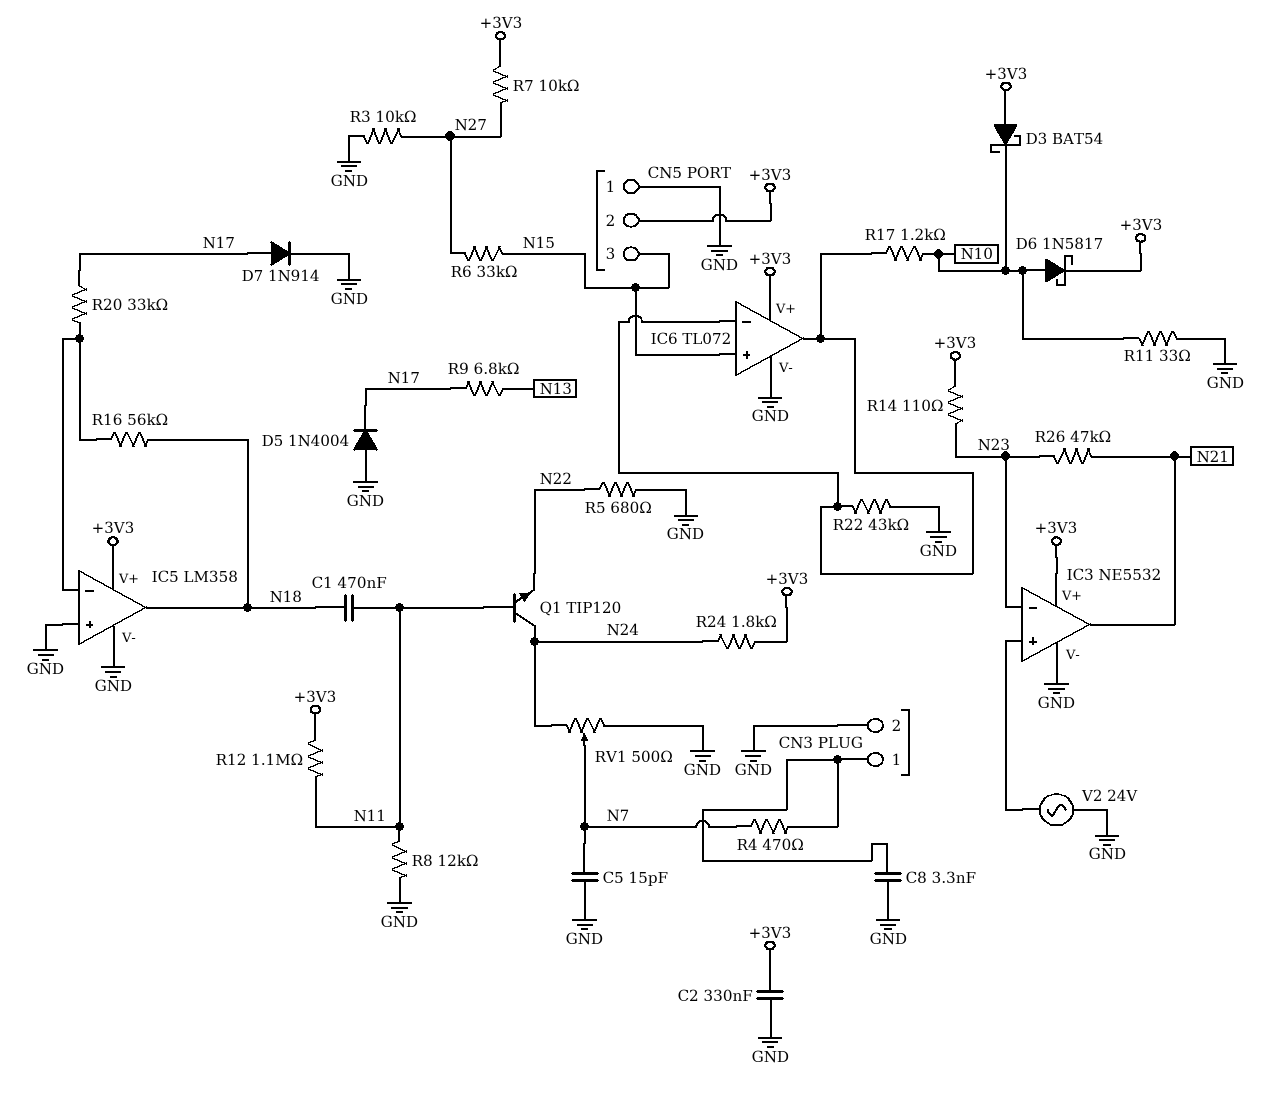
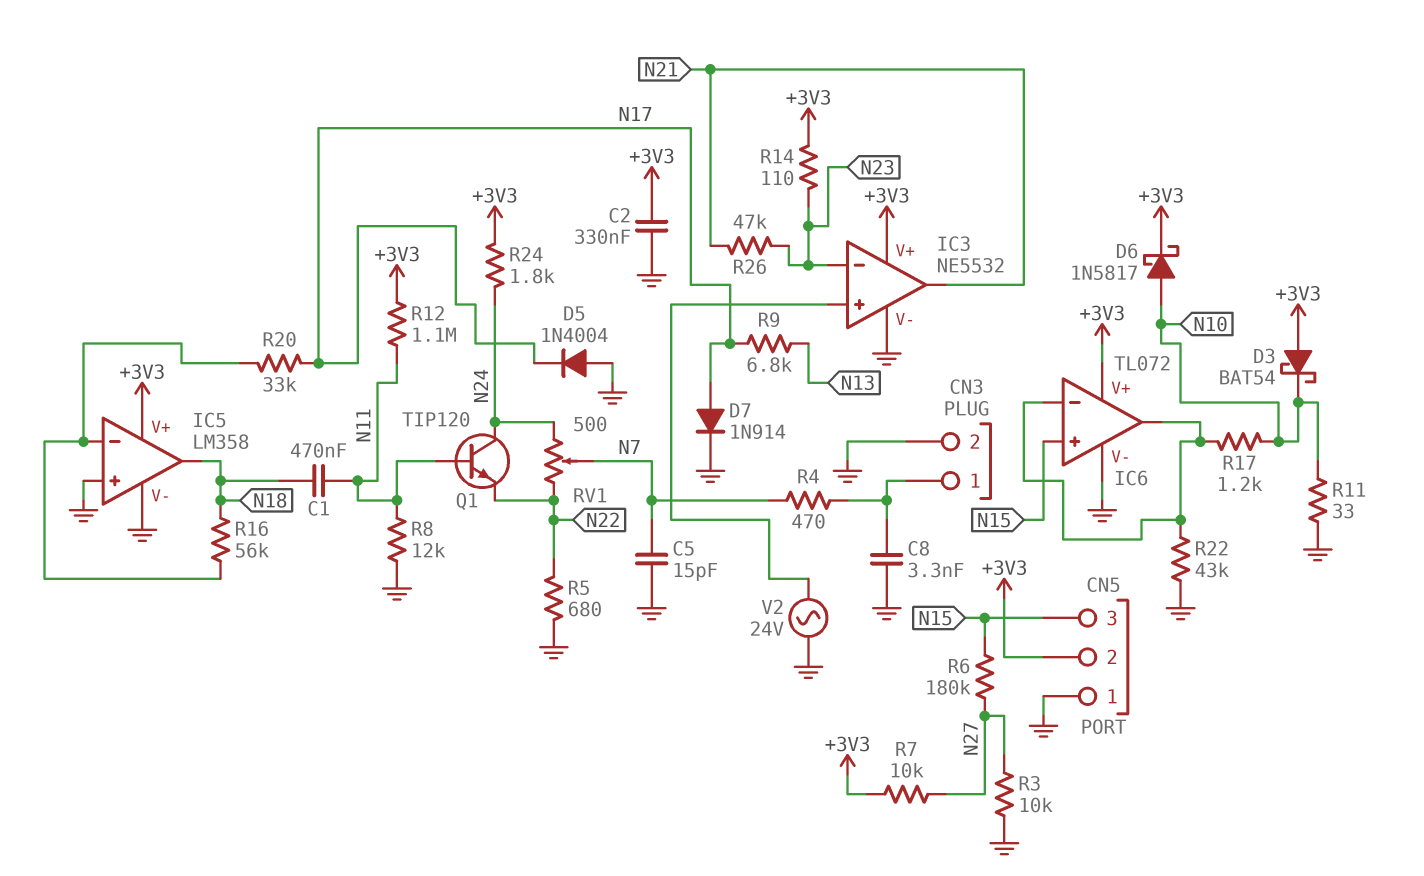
R6: 33k (N15, N27) -> 180k (N15, N27)
RV1: 500 (GND, N24, wiper N7) -> 500 (N22, N24, wiper N7)

